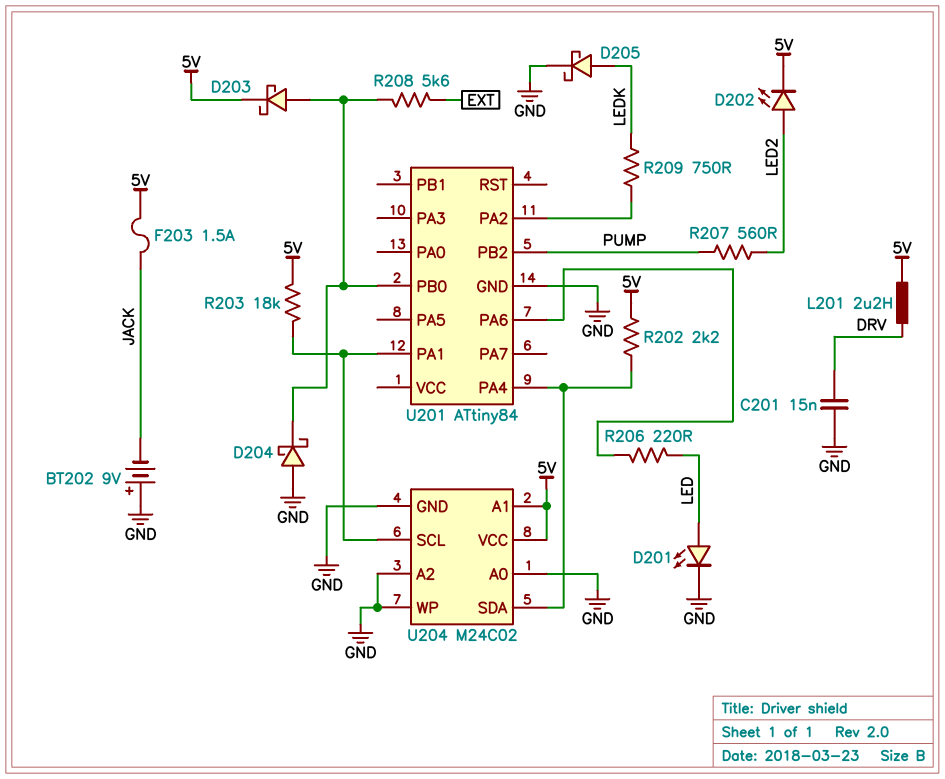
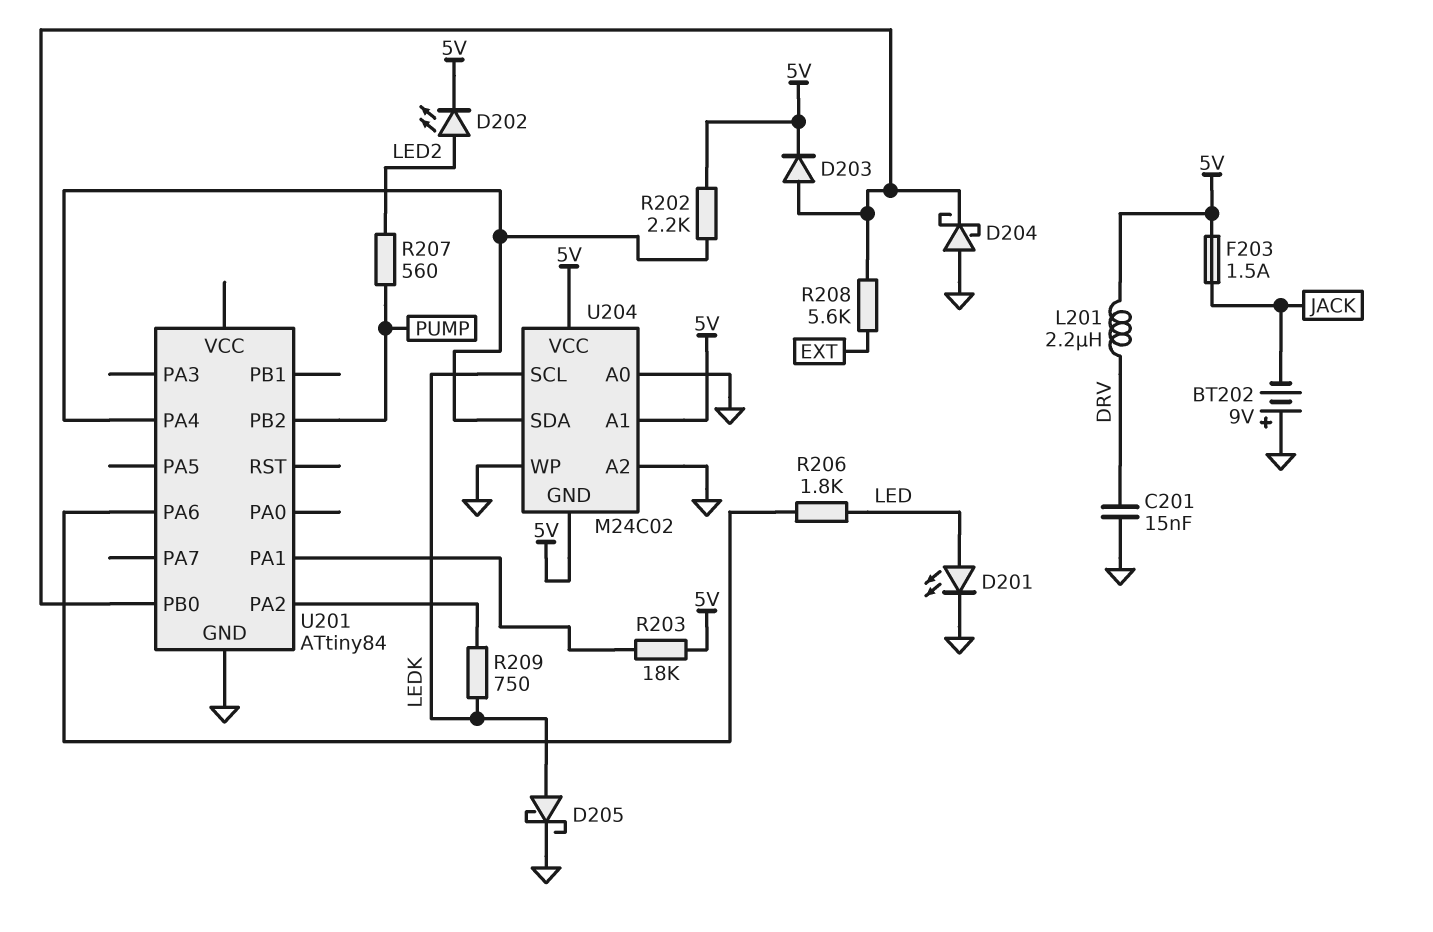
D203: schottky (A U201/PB0, K 5V) -> diode (A U201/PB0, K 5V)
R206: 220 (LED, U201/PA6) -> 1.8k (LED, U201/PA6)
U204 pin GND: GND -> 5V
U204 pin SCL: U201/PA1 -> LEDK

